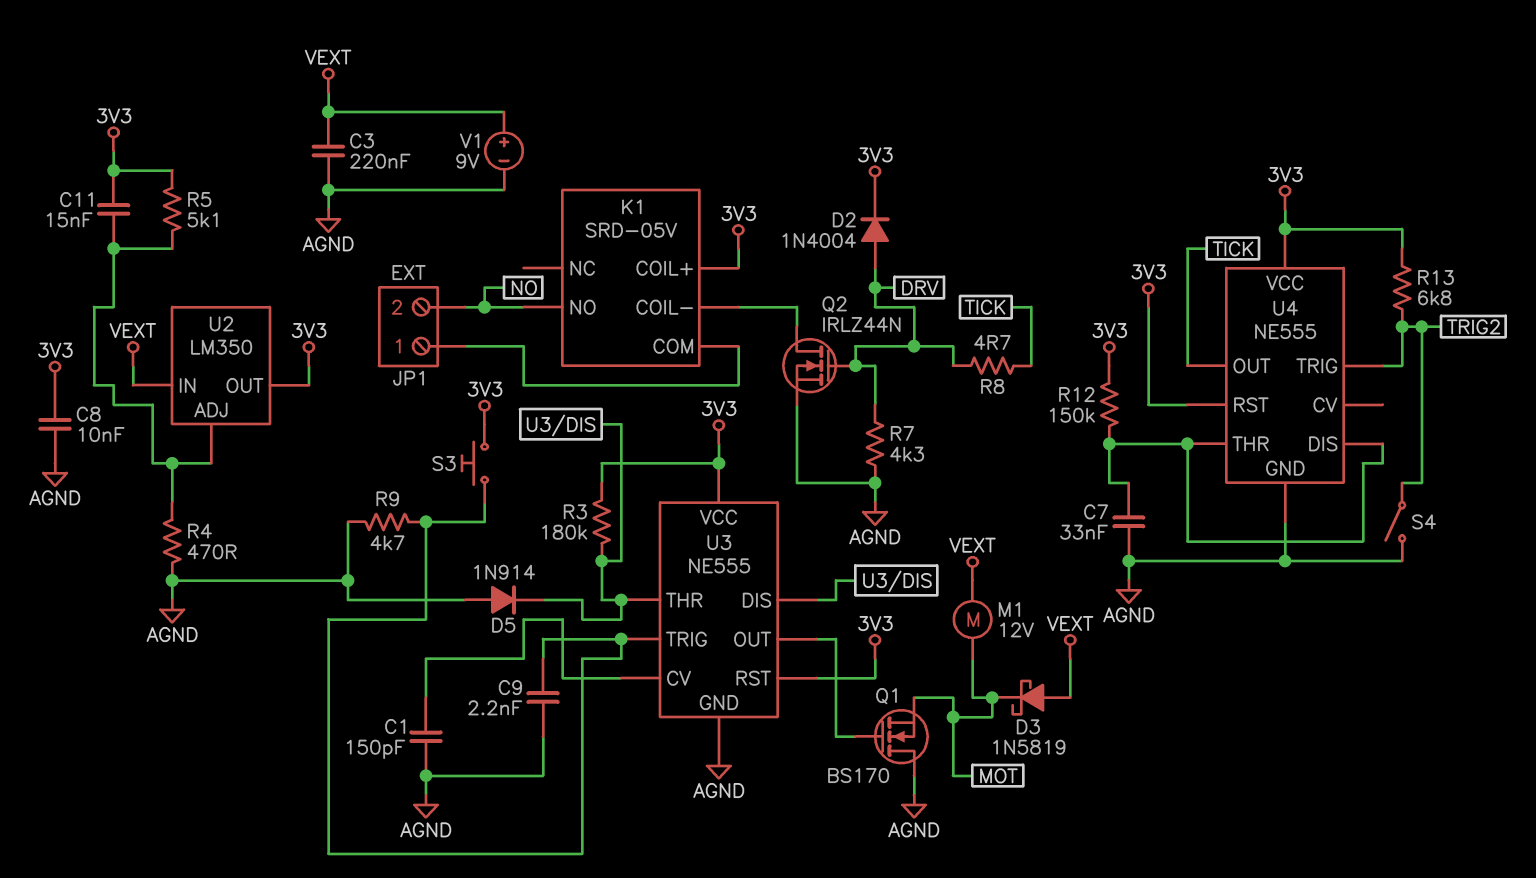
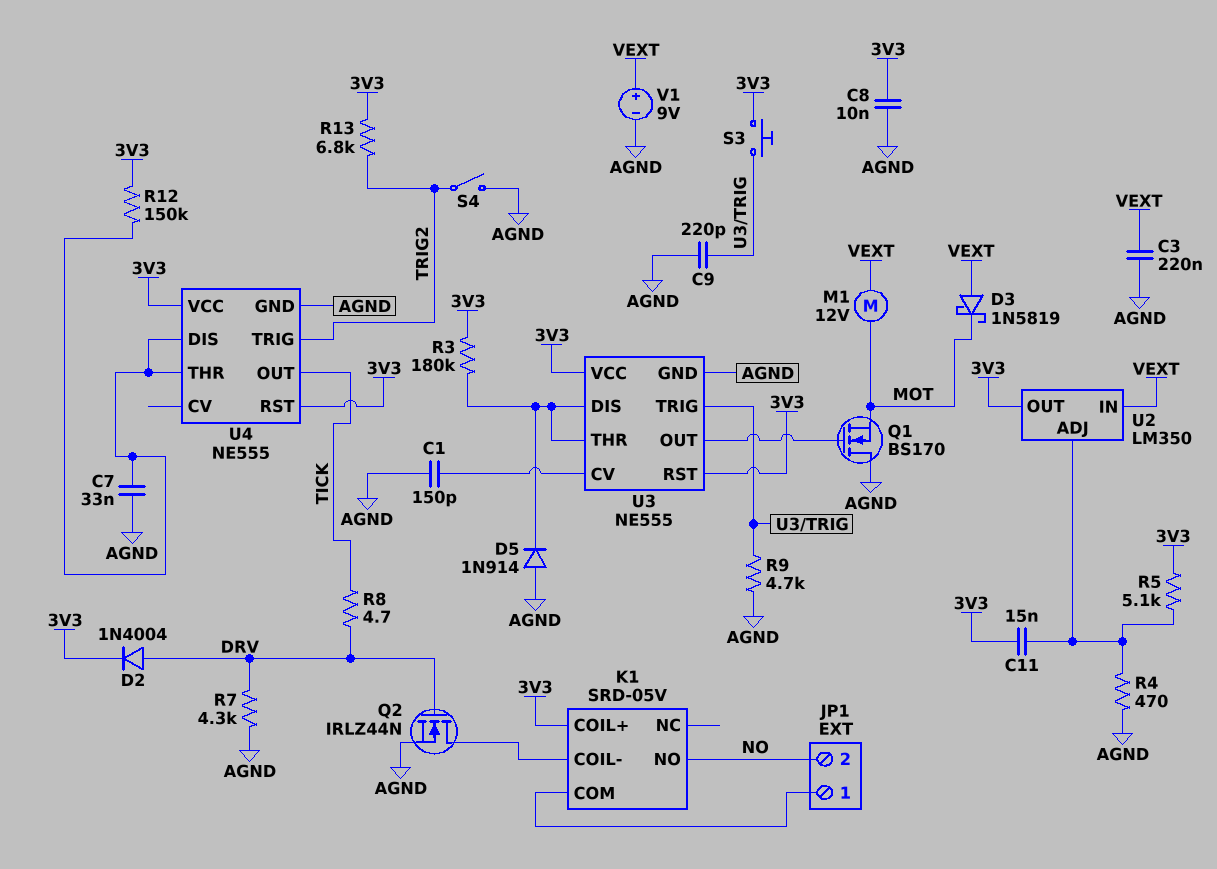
C9: 2.2nF (AGND, U3/TRIG) -> 220pF (AGND, U3/TRIG)

